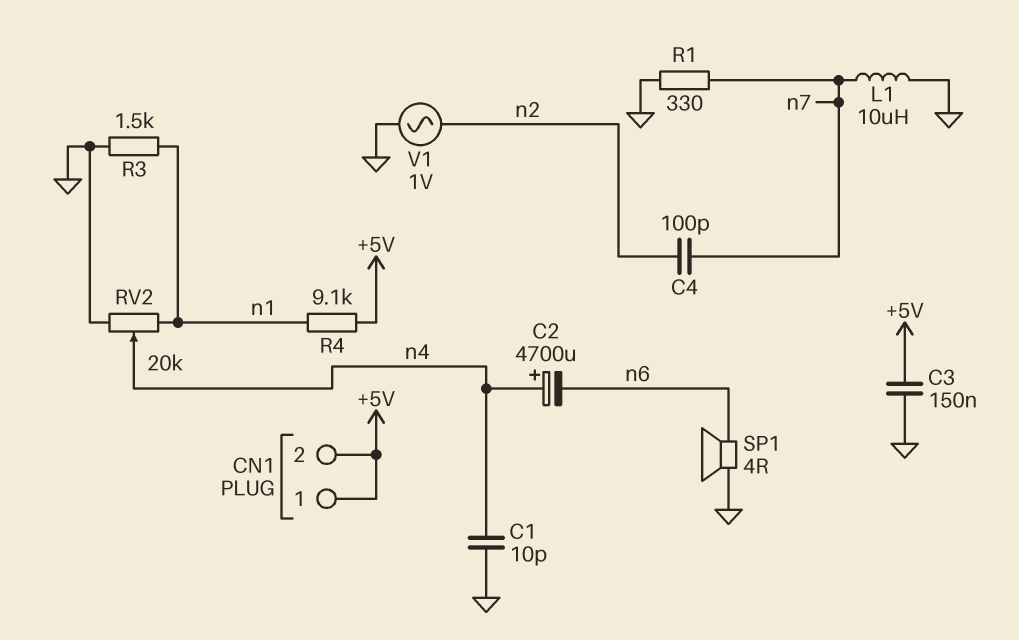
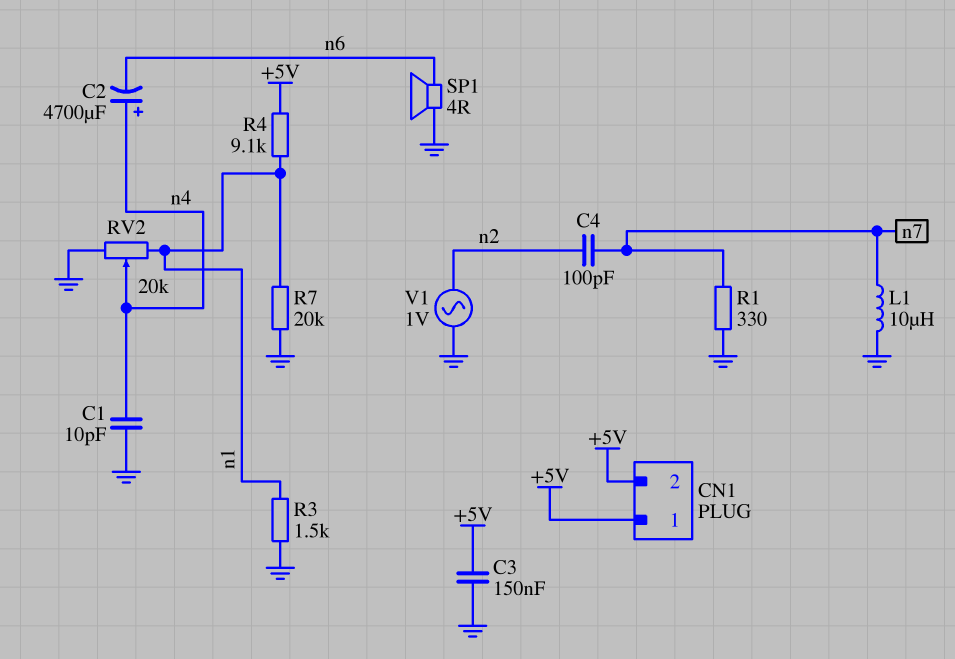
R7: none -> 20k (GND, n1)

